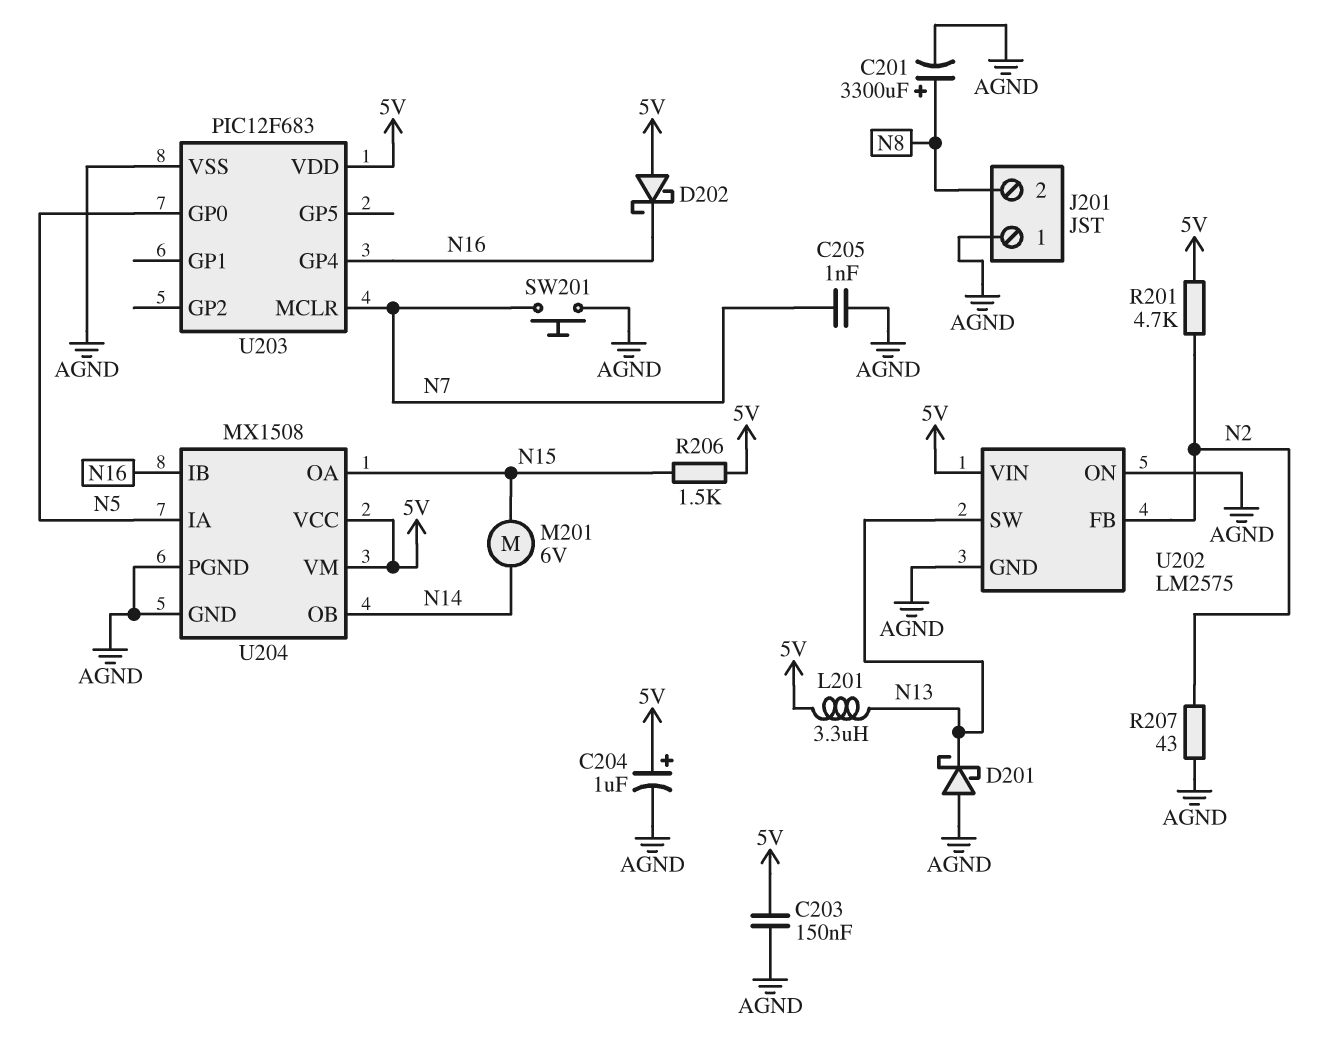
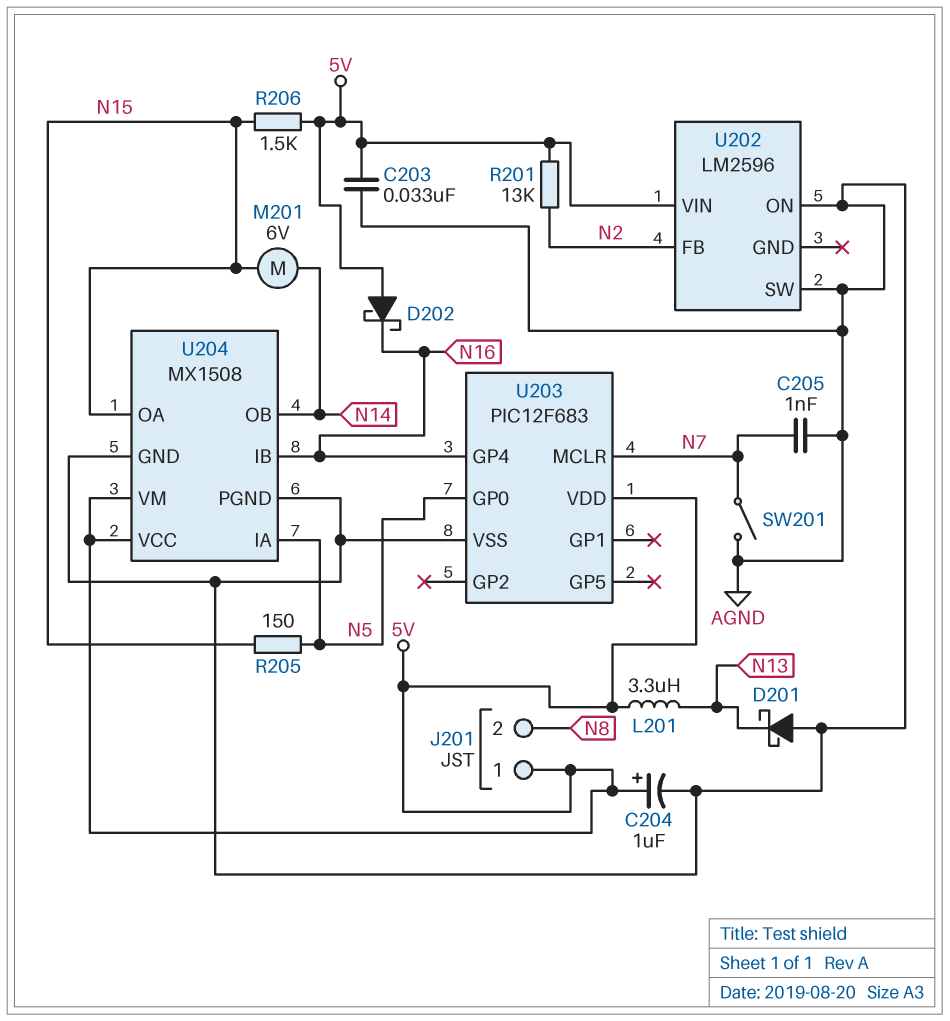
C201: 3300uF (plus N8, minus AGND) -> none
C203: 150nF (5V, AGND) -> 33nF (5V, AGND)
J201 pin 1: AGND -> 5V
R201: 4.7k (5V, N2) -> 13k (5V, N2)
R205: none -> 150 (N5, N15)
R207: 43 (AGND, N2) -> none
SW201: button (AGND, N7) -> switch (AGND, N7)
U202: LM2575 -> LM2596
U202 pin GND: AGND -> none
U202 pin SW: N13 -> AGND

